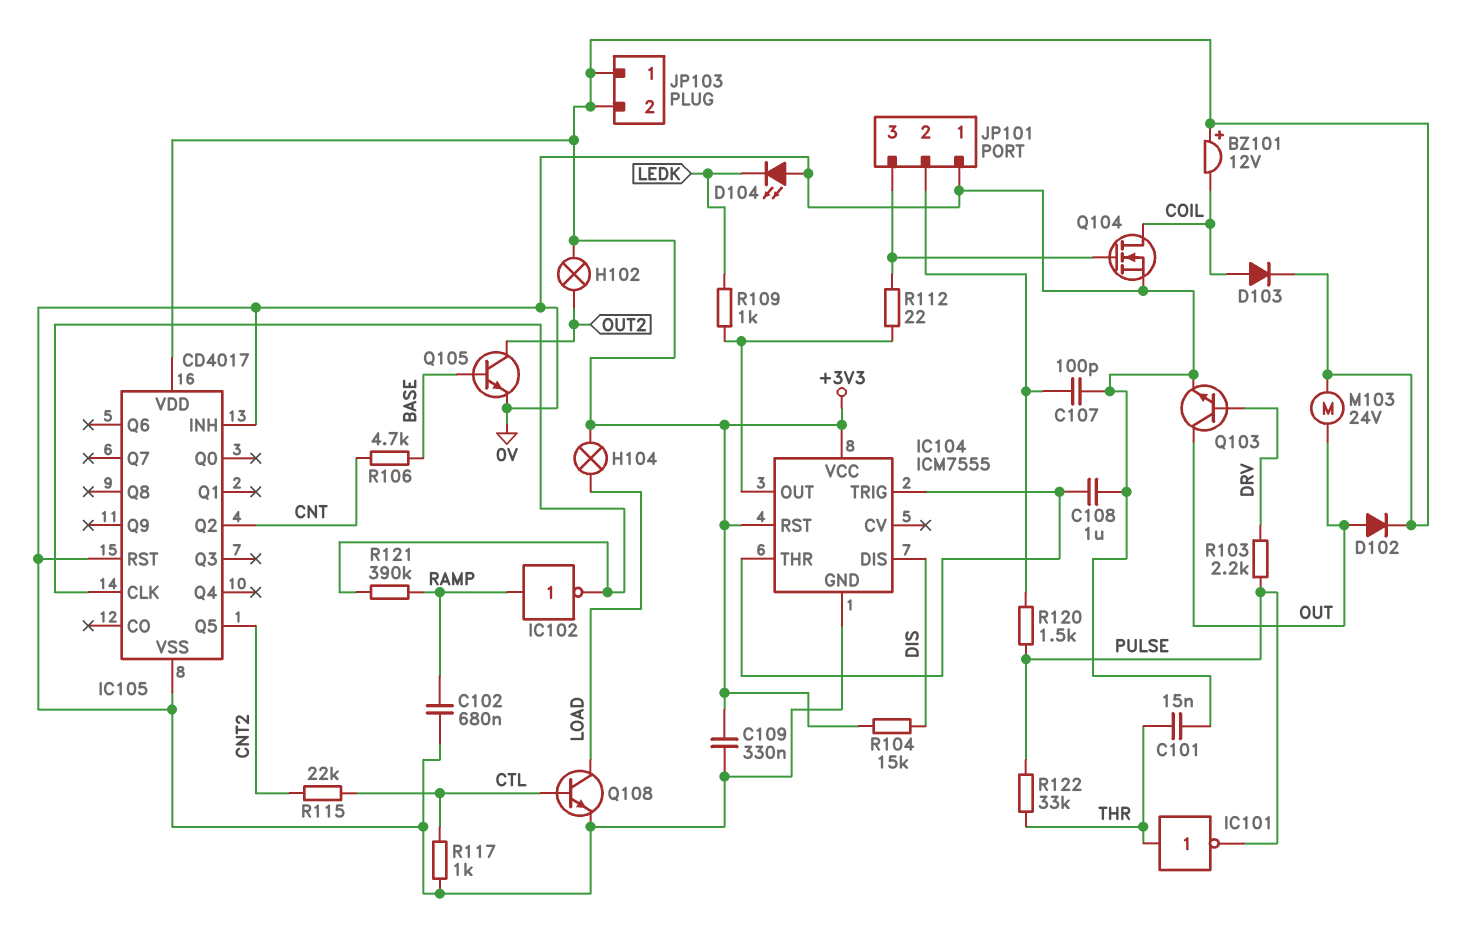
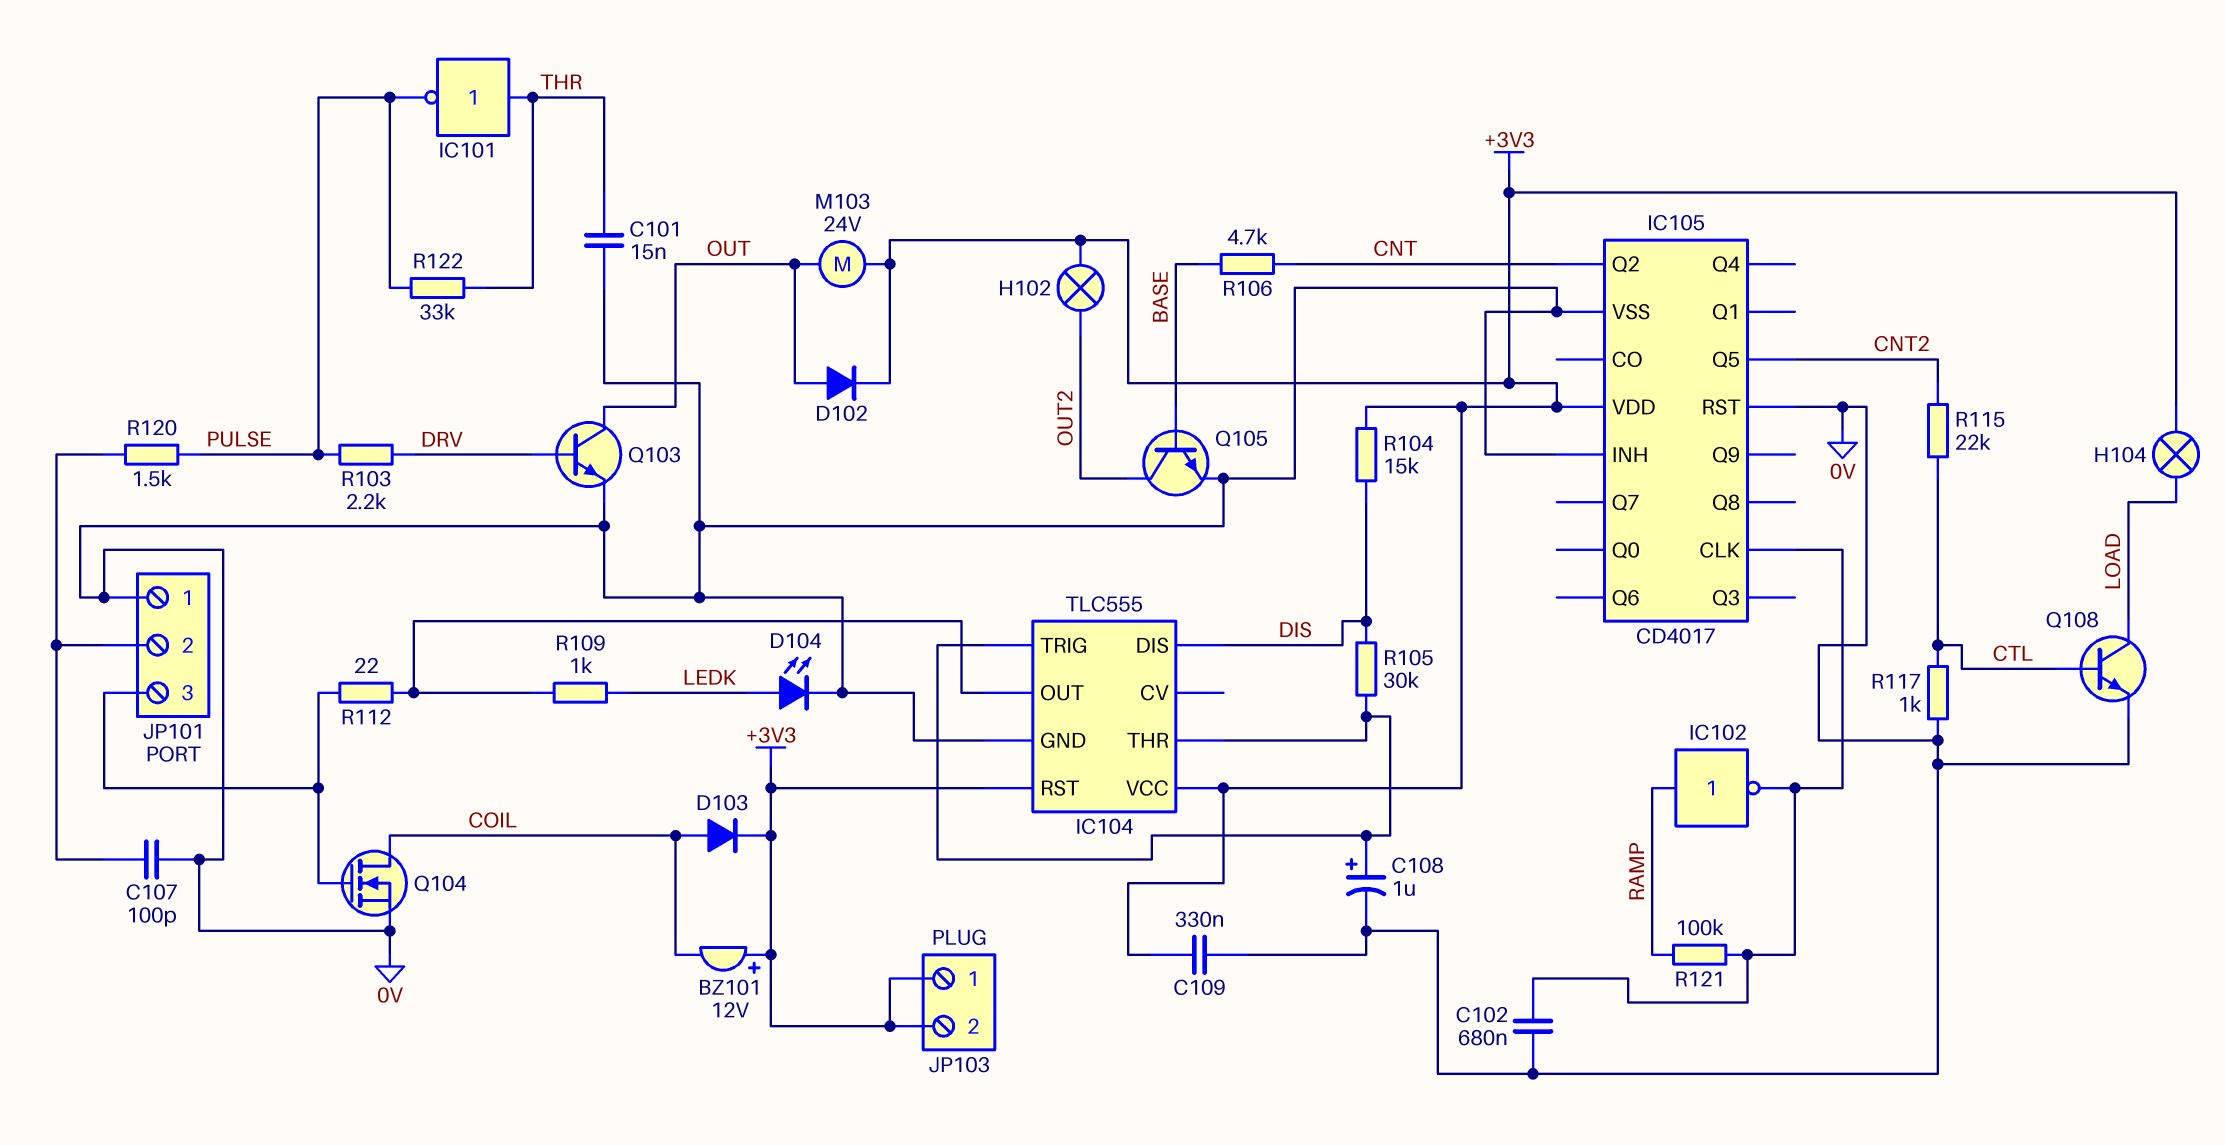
C102: 680nF (0V, RAMP) -> 680nF (0V, IC105/CLK)
C108: 1uF (0V, IC104/THR) -> 1uF (plus IC104/THR, minus 0V)
D104: LED (A 0V, K LEDK) -> LED (A LEDK, K 0V)
IC104: ICM7555 -> TLC555
R105: none -> 30k (DIS, IC104/THR)
R121: 390k (IC105/CLK, RAMP) -> 100k (IC105/CLK, RAMP)

